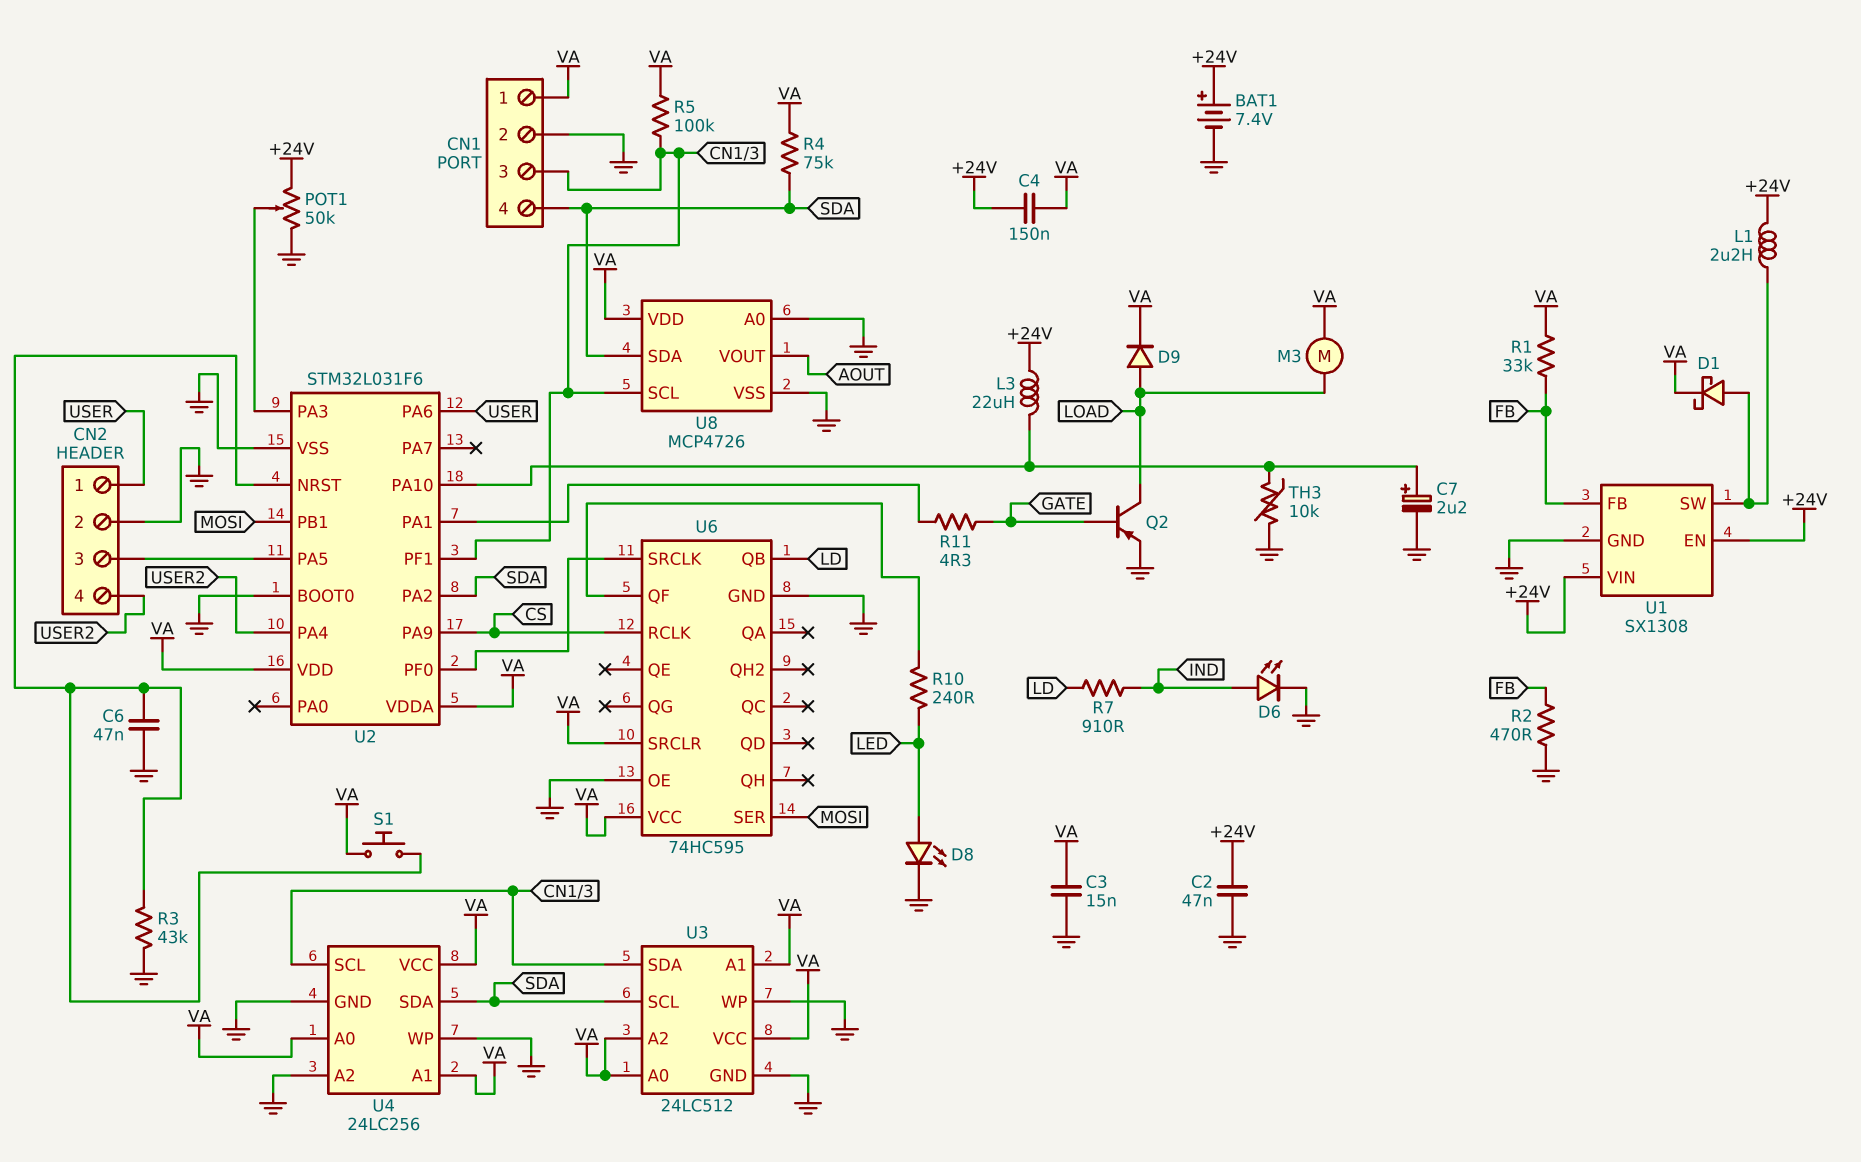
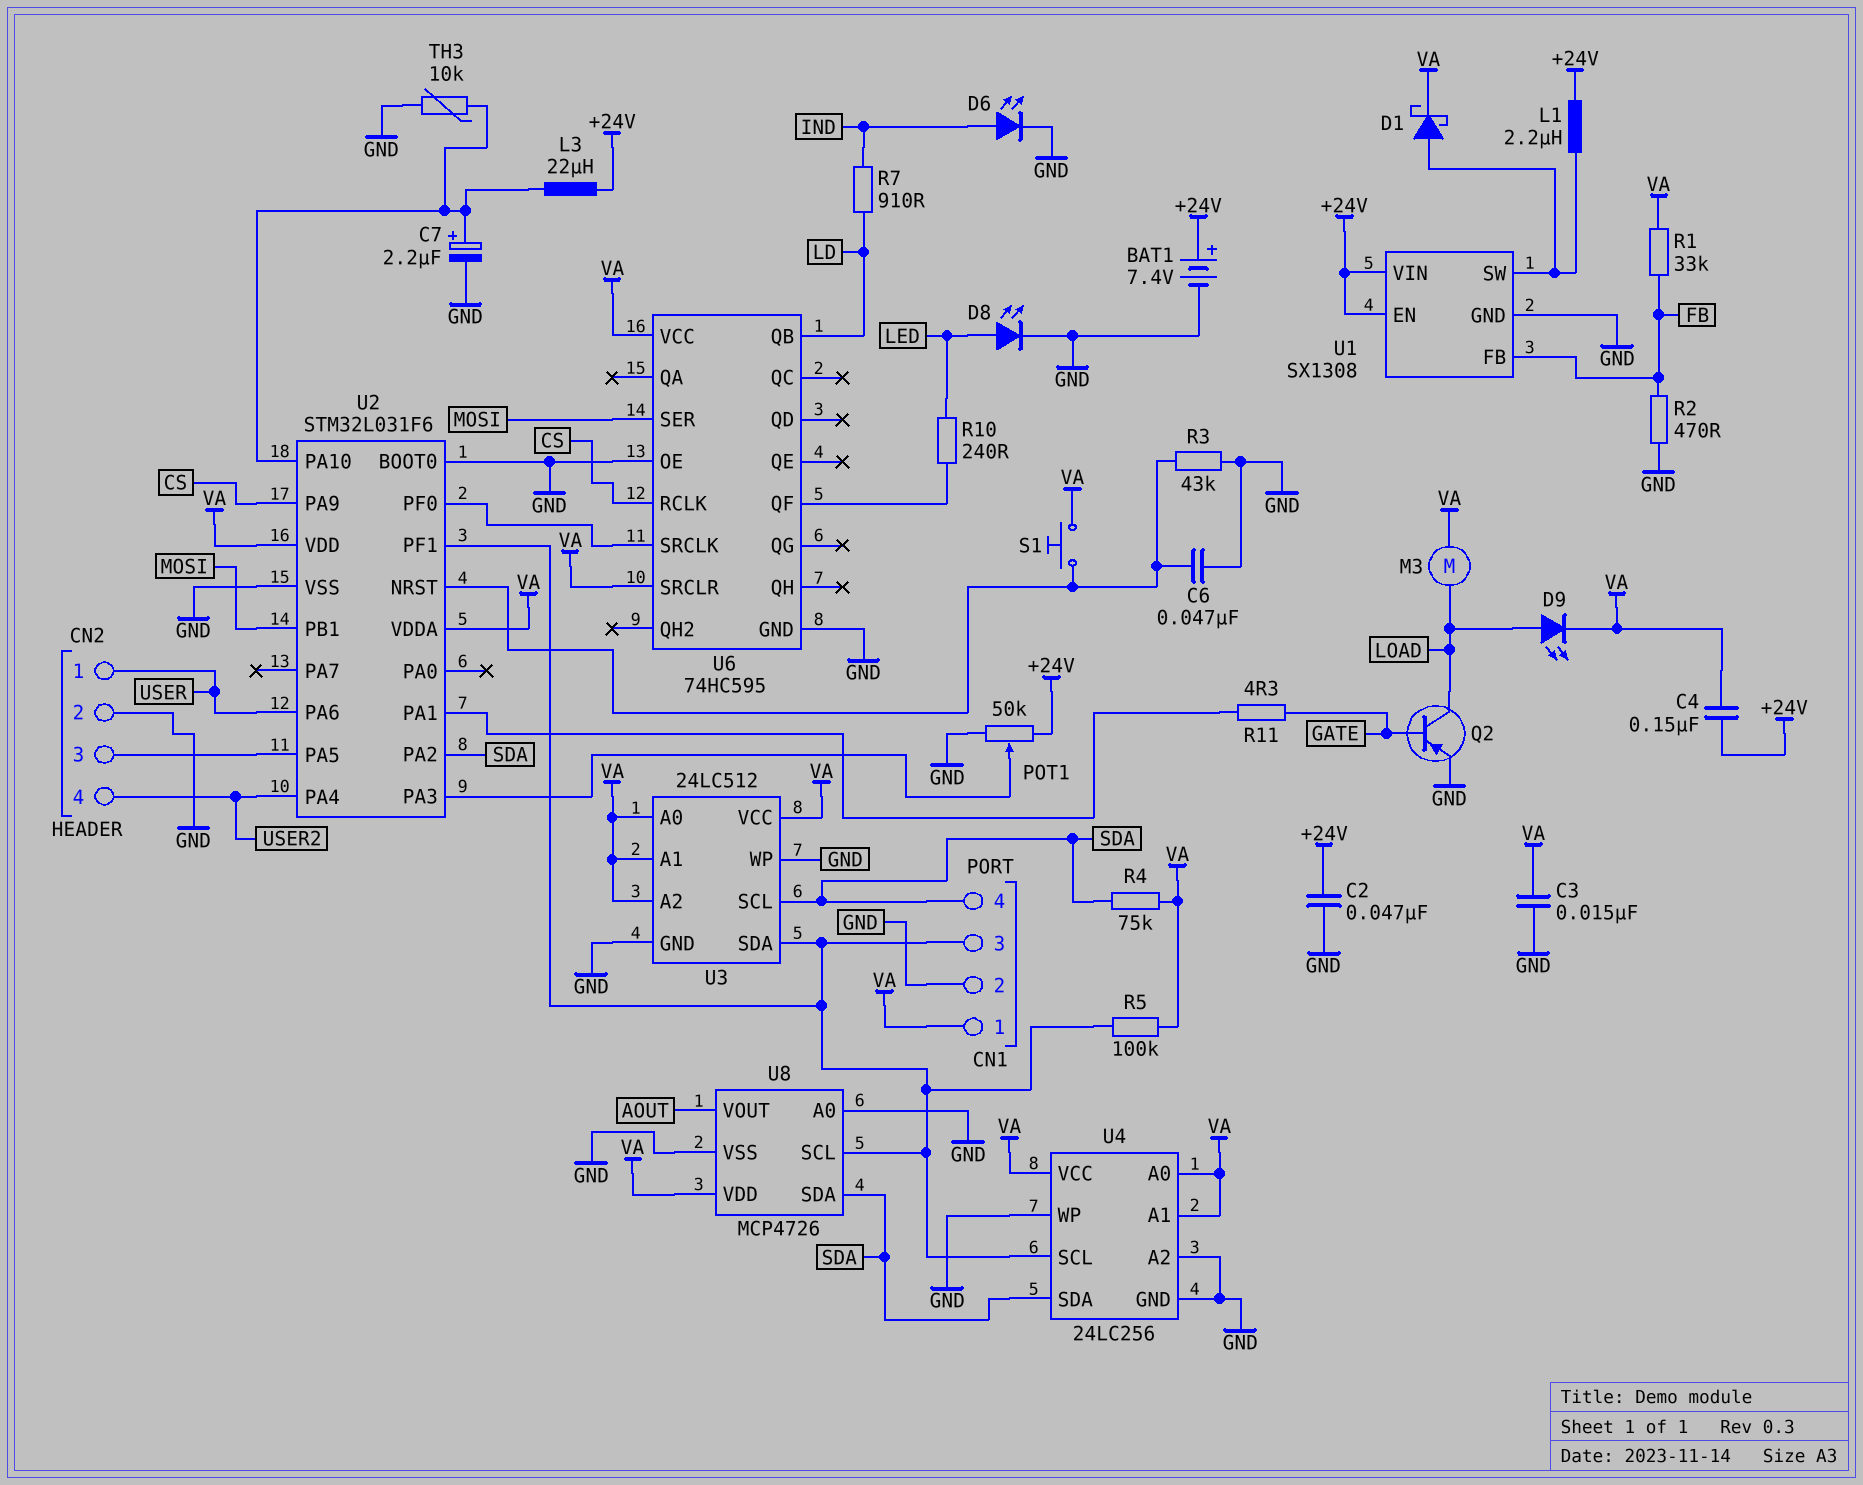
D9: diode (A LOAD, K VA) -> LED (A LOAD, K VA)

